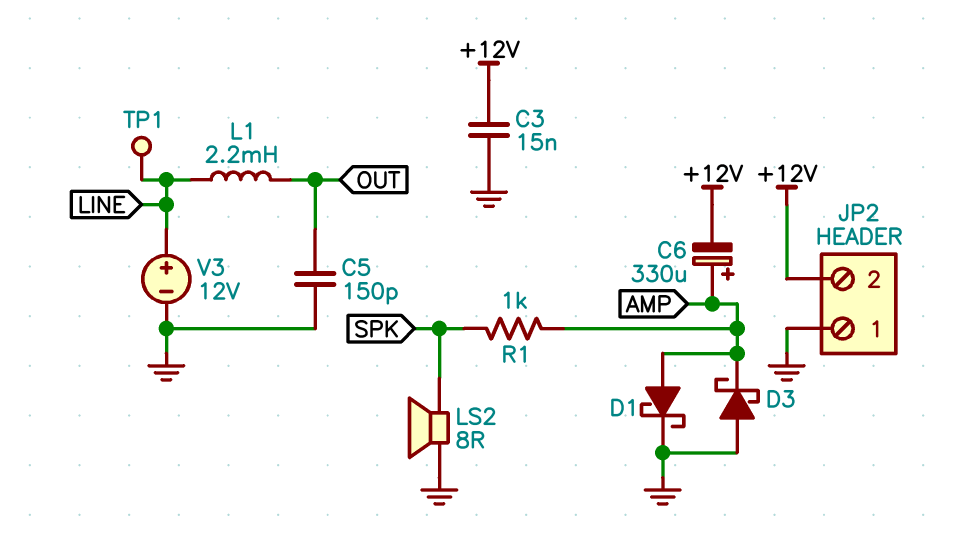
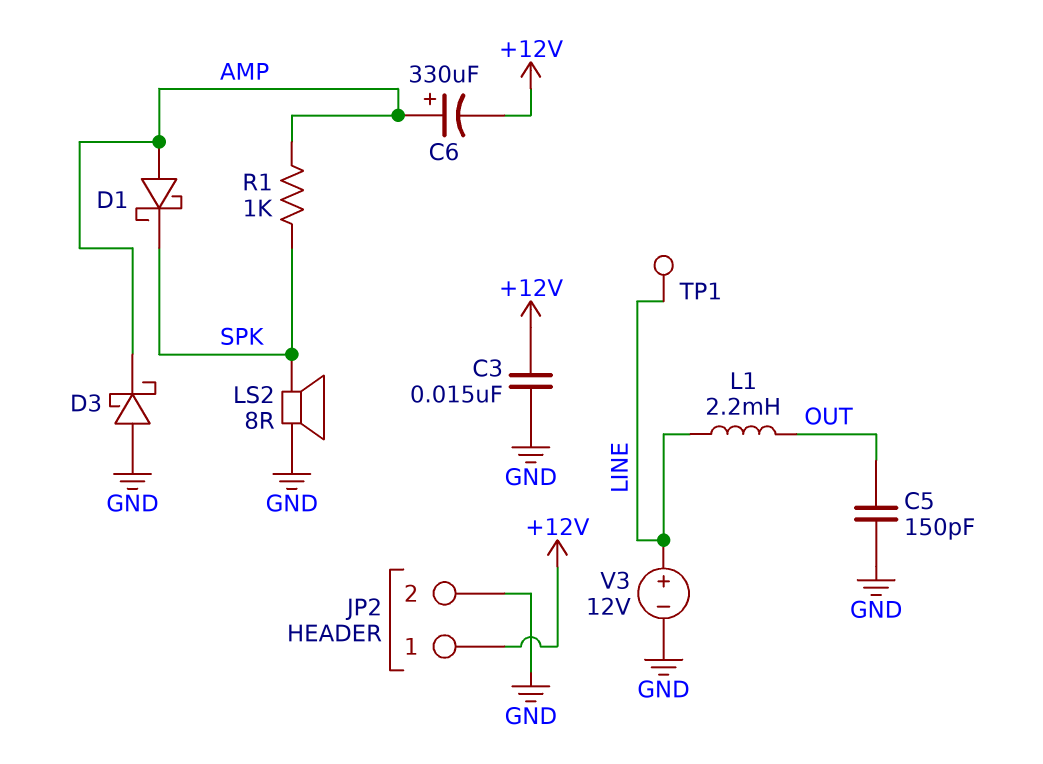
D1: schottky (A AMP, K GND) -> schottky (A AMP, K SPK)
JP2 pin 1: GND -> +12V
JP2 pin 2: +12V -> GND

